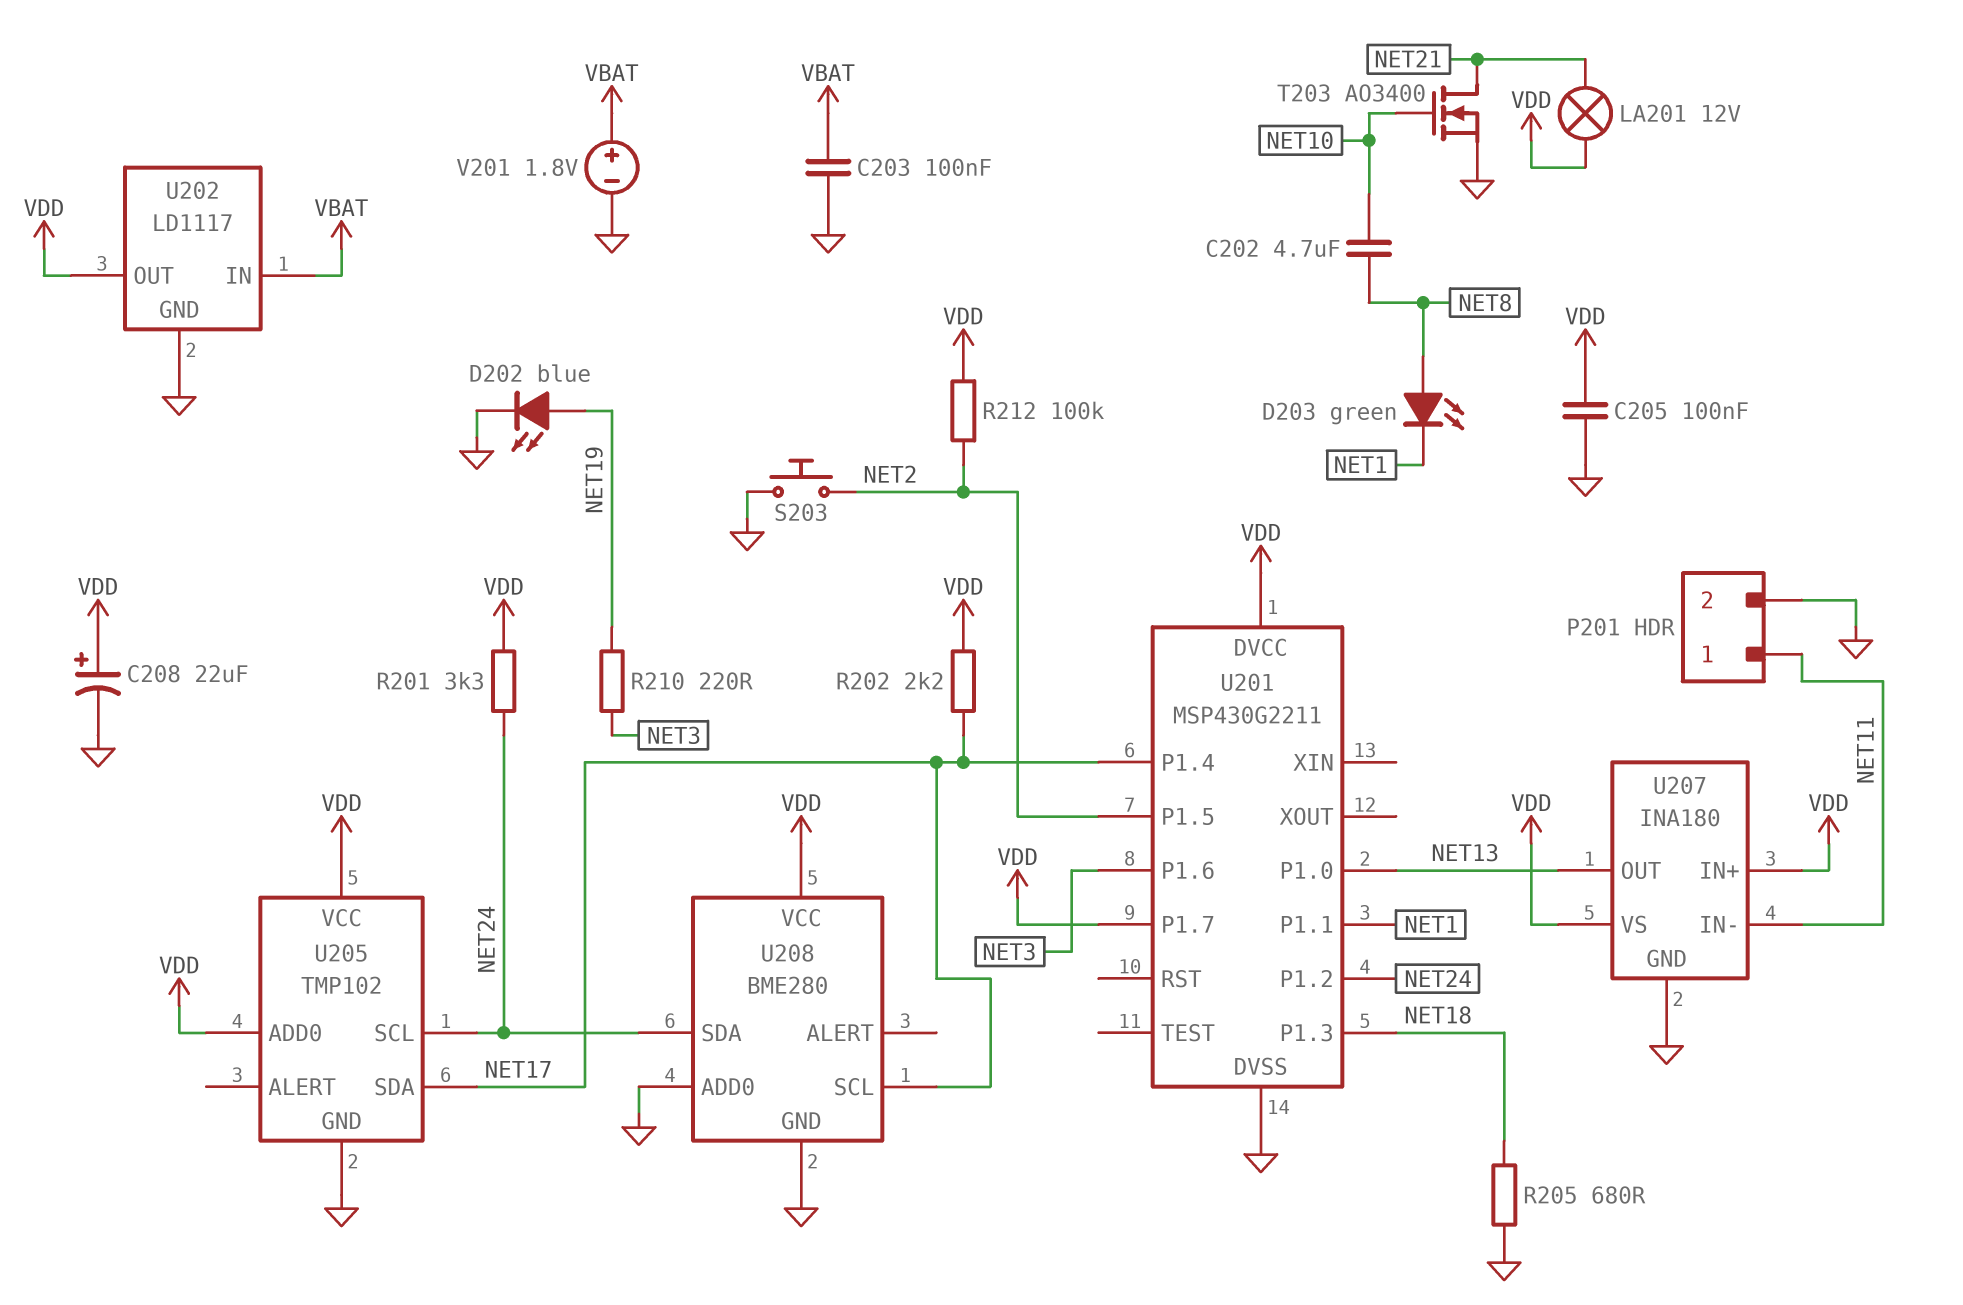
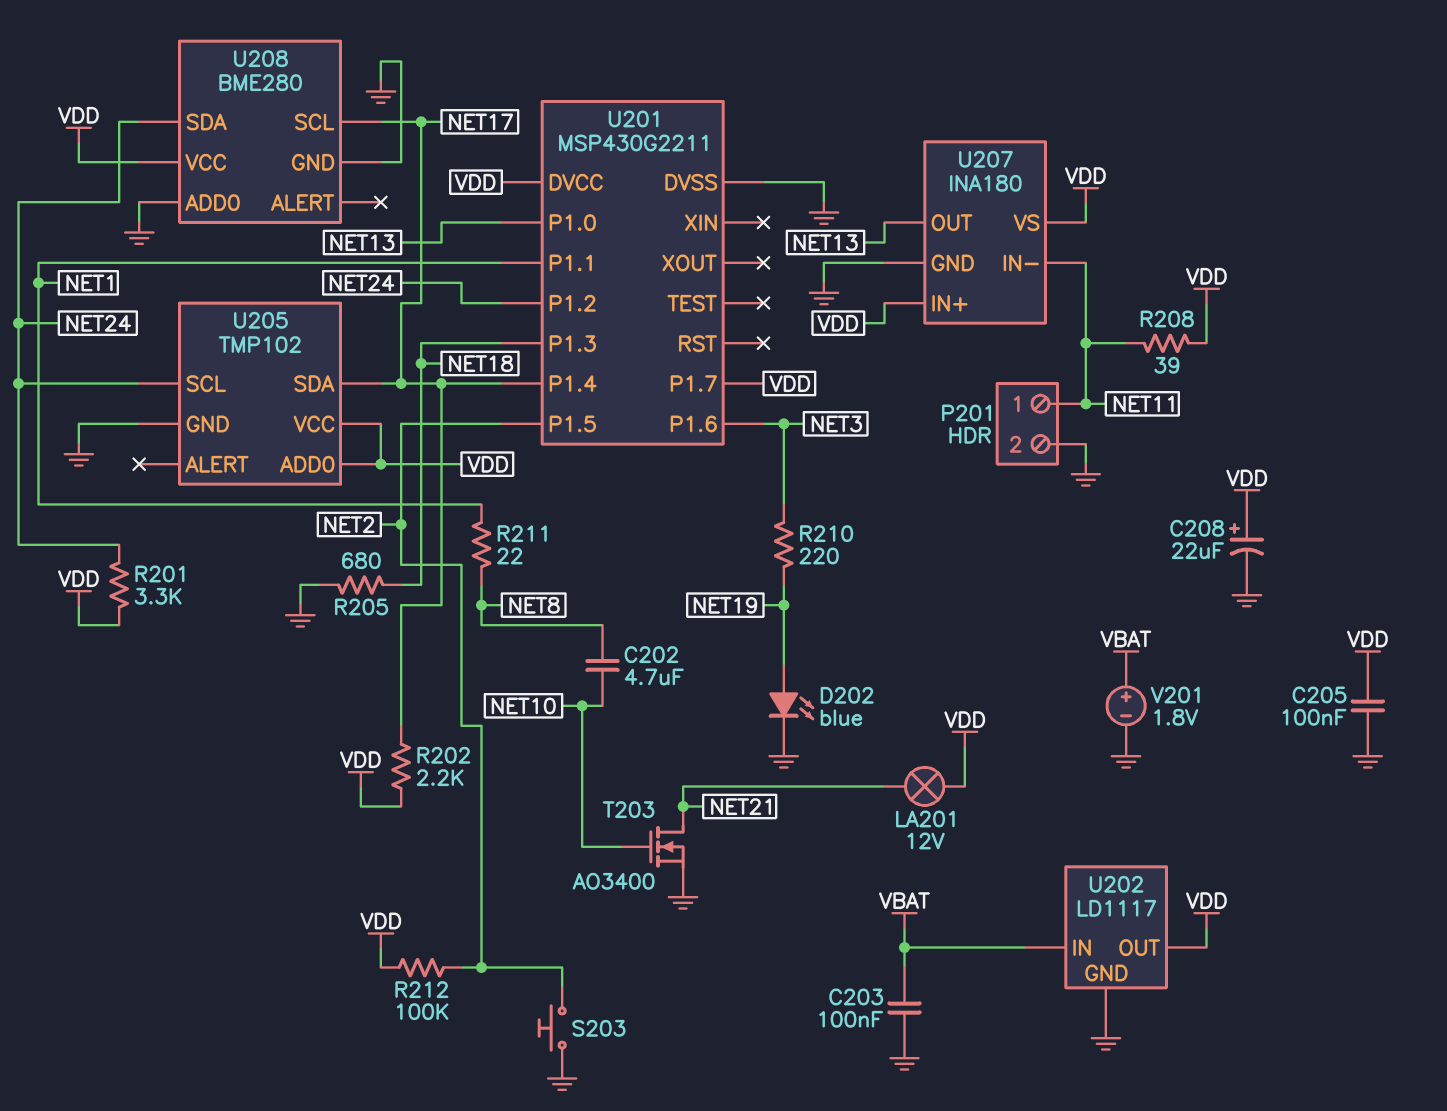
D203: LED green (A NET8, K NET1) -> none
R208: none -> 39 (NET11, VDD)
R211: none -> 22 (NET1, NET8)

